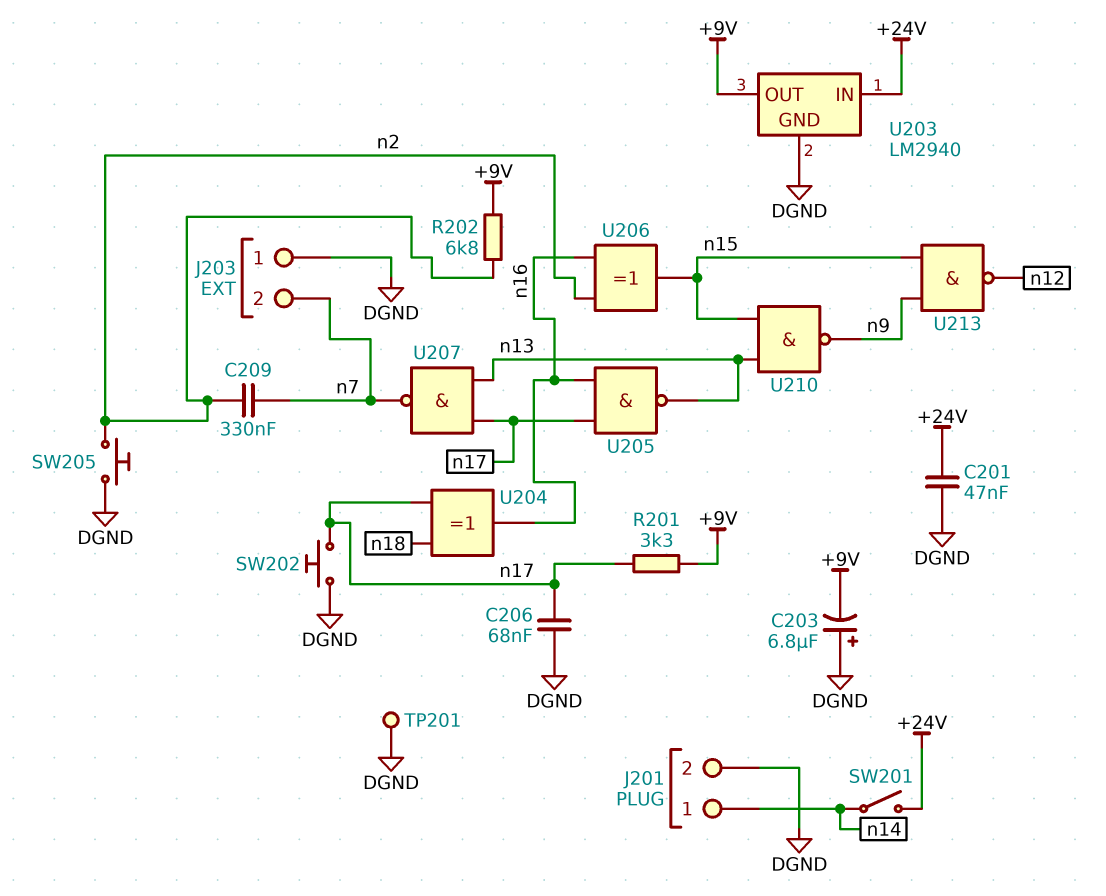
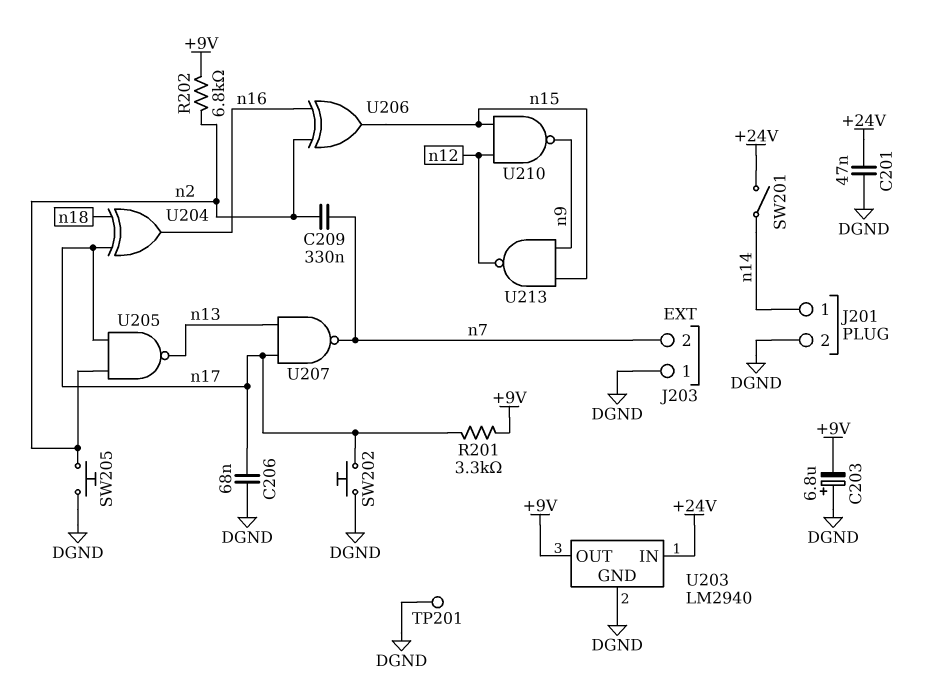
U205: NAND (in n16, in n17, out n13) -> NAND (in n2, in n17, out n13)
U210: NAND (in n13, in n15, out n9) -> NAND (in n12, in n15, out n9)

